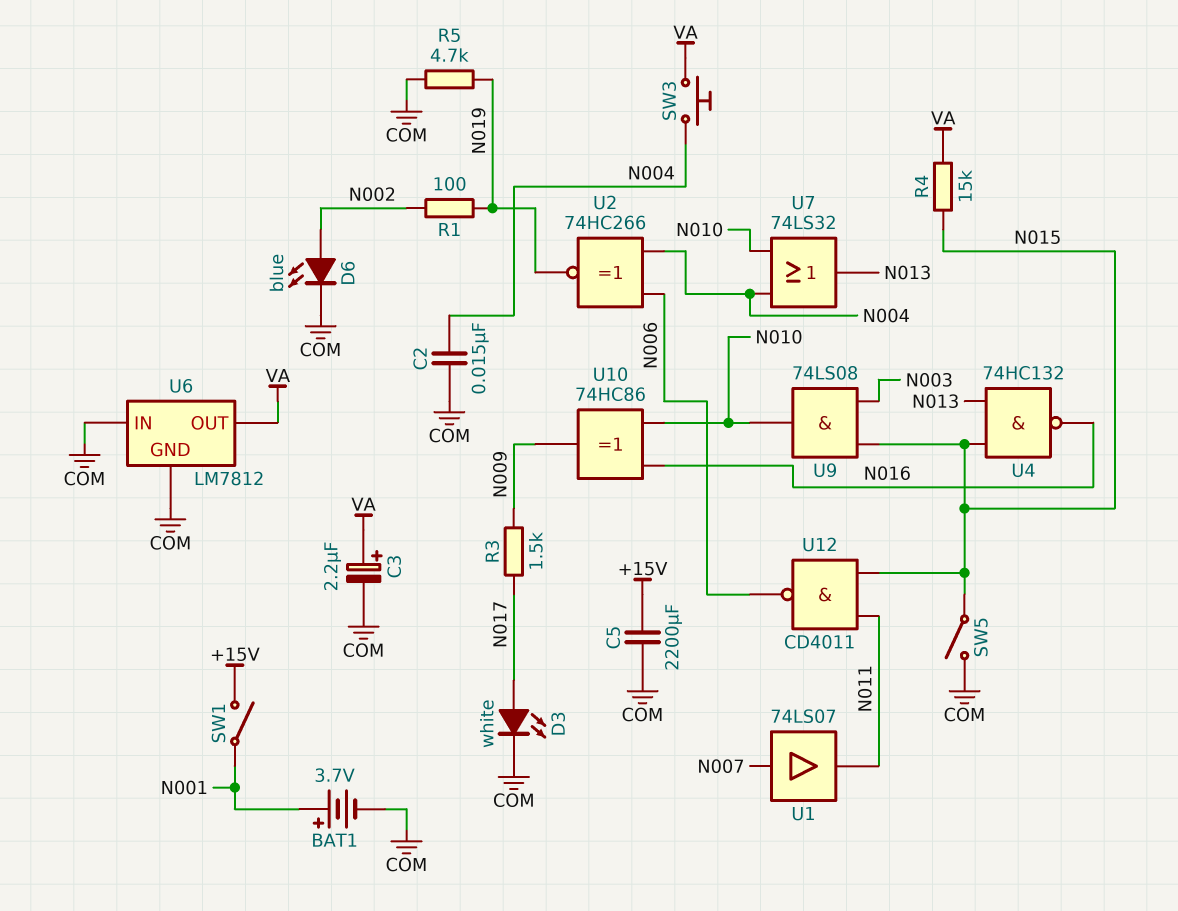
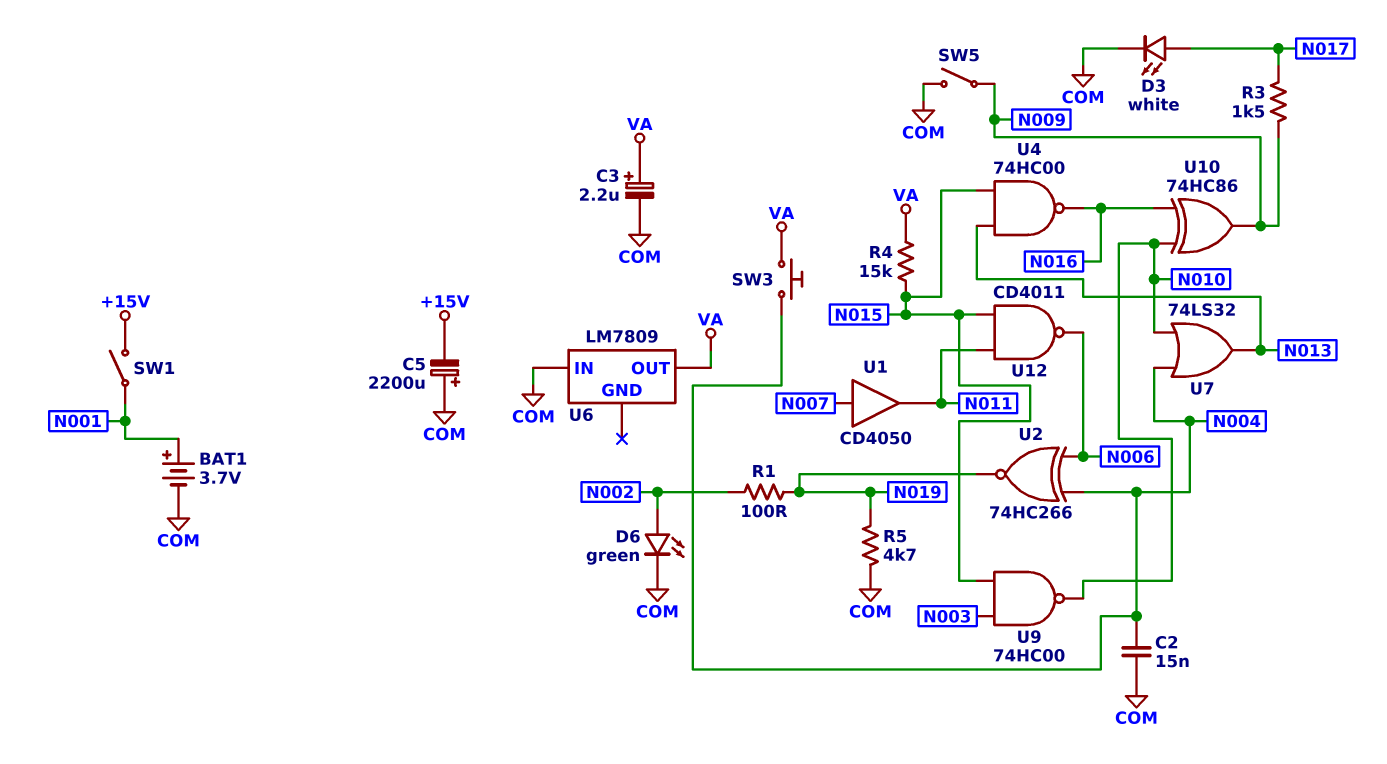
C5: 2200uF (+15V, COM) -> 2200uF (plus COM, minus +15V)
D6: LED blue (A N002, K COM) -> LED green (A N002, K COM)
SW5: switch (COM, N015) -> switch (COM, N009)
U1: buffer 74LS07 (in N007, out N011) -> buffer CD4050 (in N007, out N011)
U4: NAND 74HC132 (in N013, in N015, out N016) -> NAND 74HC00 (in N013, in N015, out N016)
U6: LM7812 -> LM7809
U6 pin GND: COM -> none
U9: AND 74LS08 (in N003, in N015, out N010) -> NAND 74HC00 (in N003, in N015, out N010)

